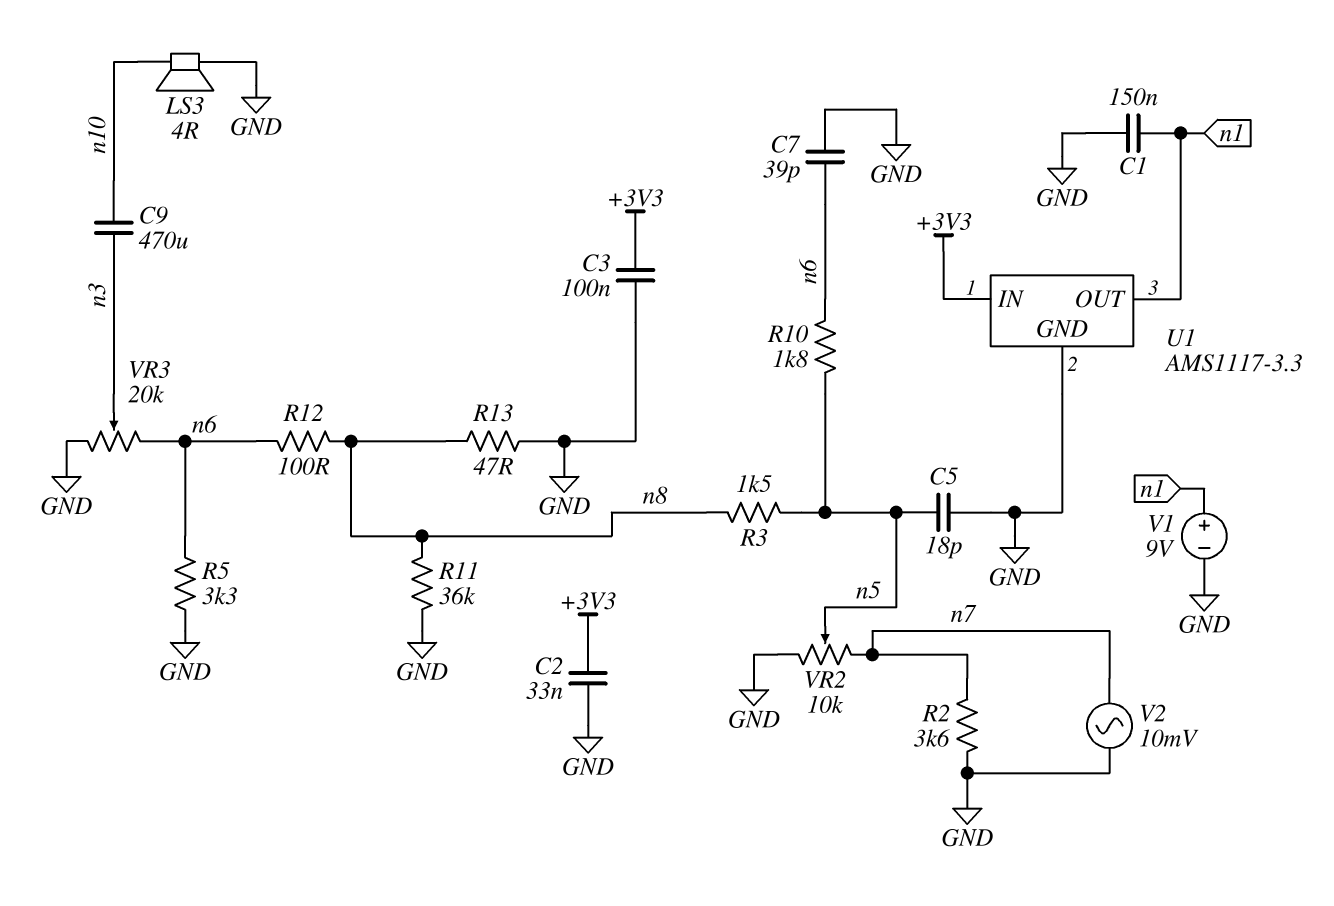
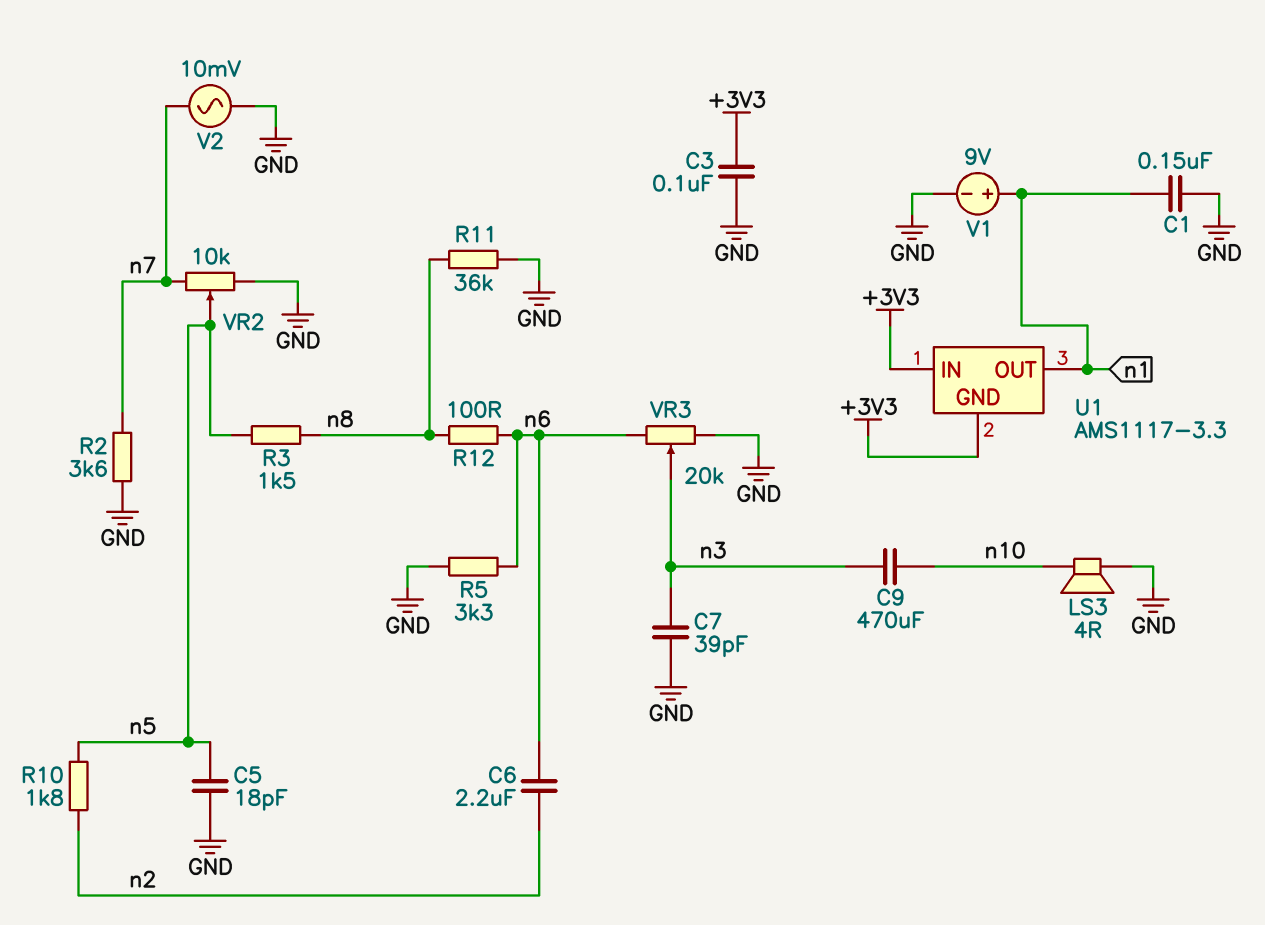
C2: 33nF (+3V3, GND) -> none
C6: none -> 2.2uF (n2, n6)
C7: 39pF (GND, n6) -> 39pF (GND, n3)
R10: 1.8k (n5, n6) -> 1.8k (n2, n5)
R13: 47 (GND, n8) -> none
U1 pin GND: GND -> +3V3

